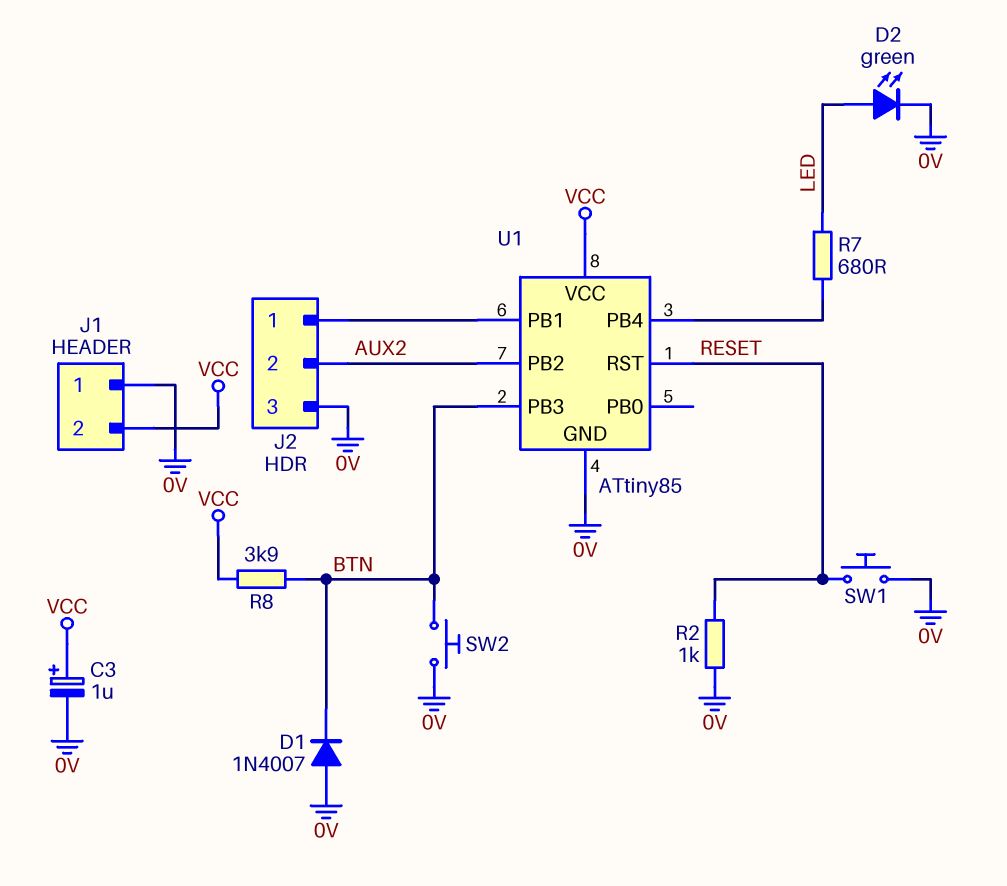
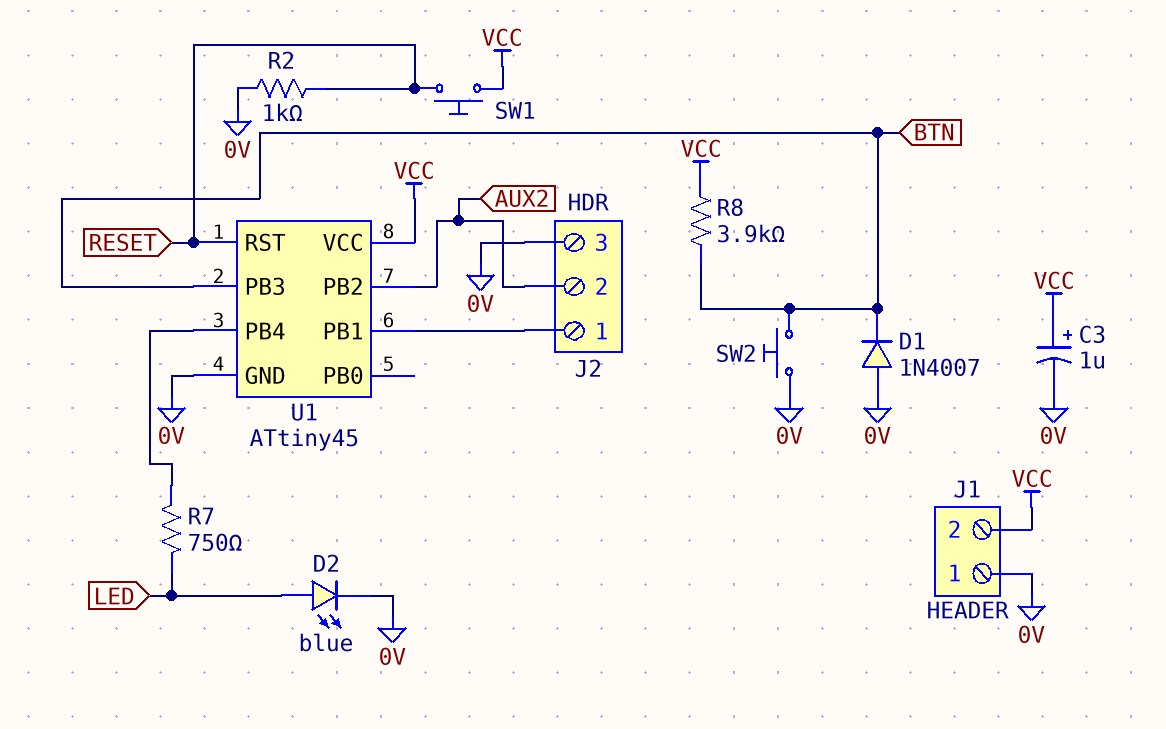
D2: LED green (A LED, K 0V) -> LED blue (A LED, K 0V)
R7: 680 (LED, U1/PB4) -> 750 (LED, U1/PB4)
SW1: button (0V, RESET) -> button (RESET, VCC)
U1: ATtiny85 -> ATtiny45

